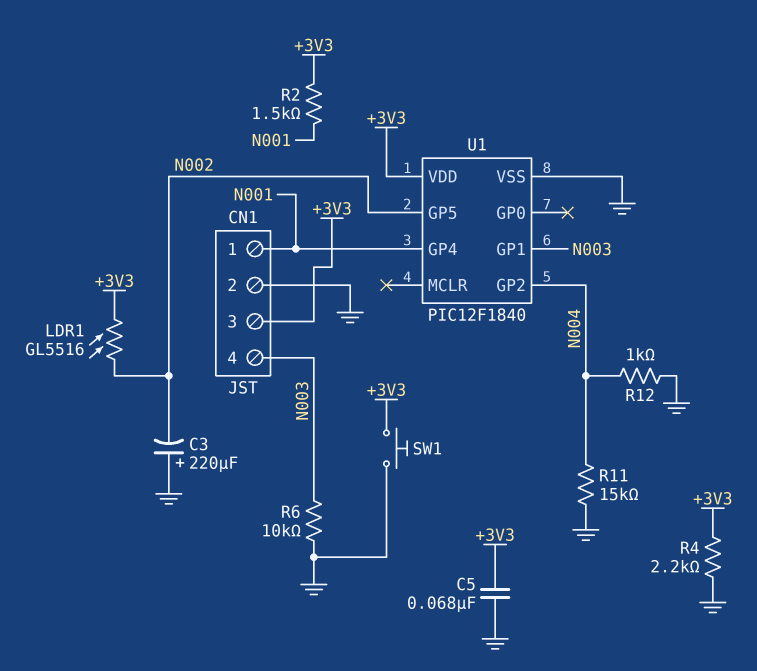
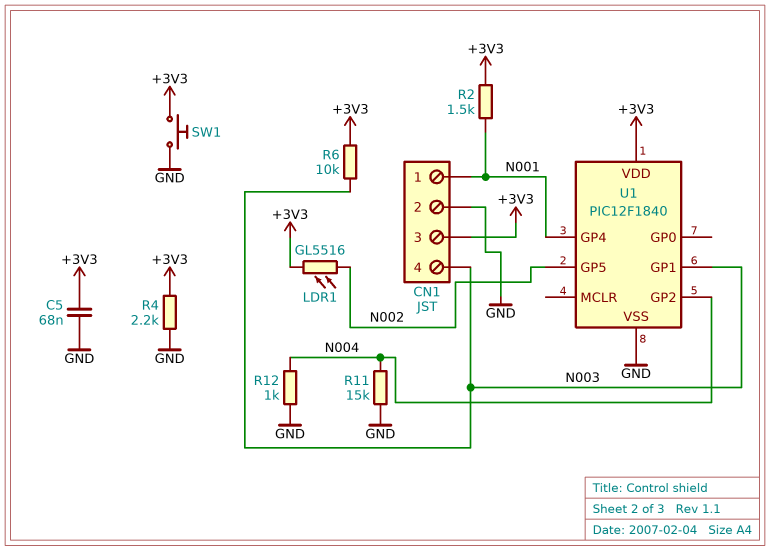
C3: 220uF (plus GND, minus N002) -> none
R6: 10k (GND, N003) -> 10k (+3V3, N003)

